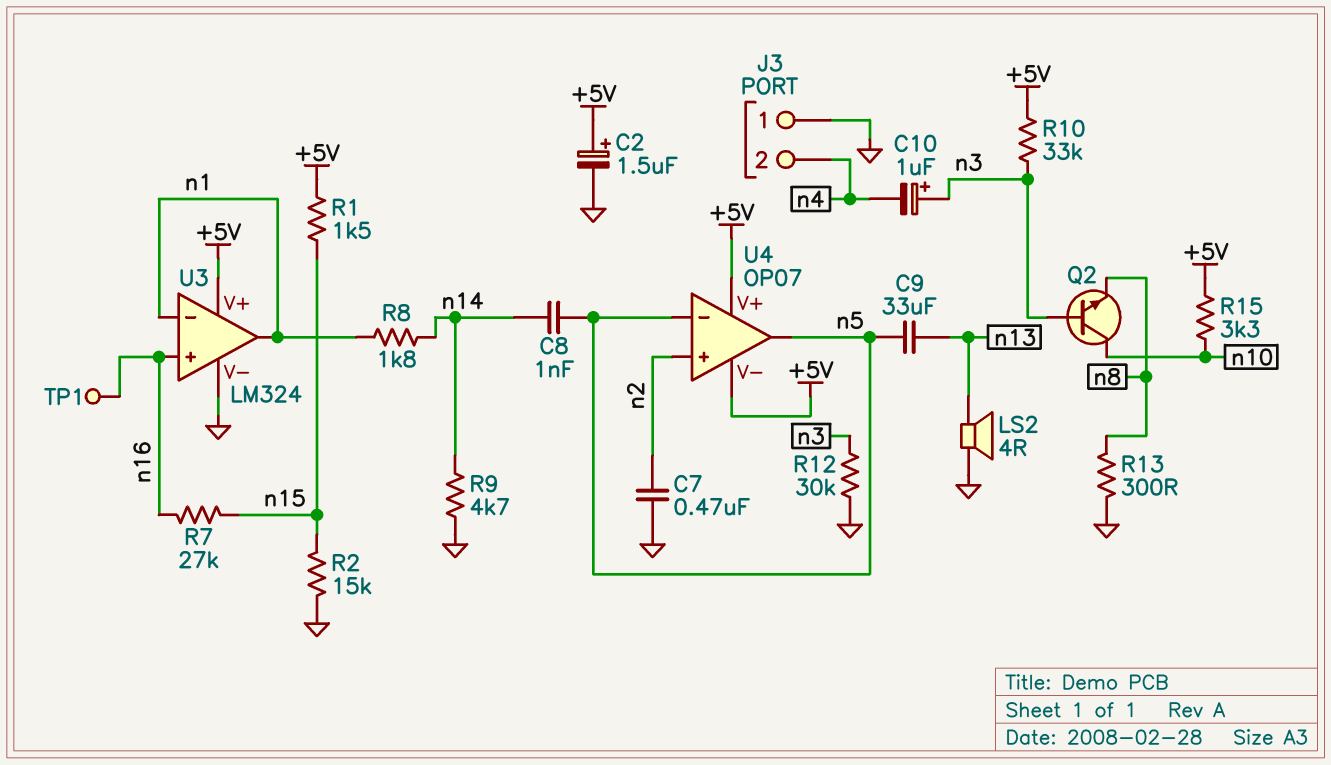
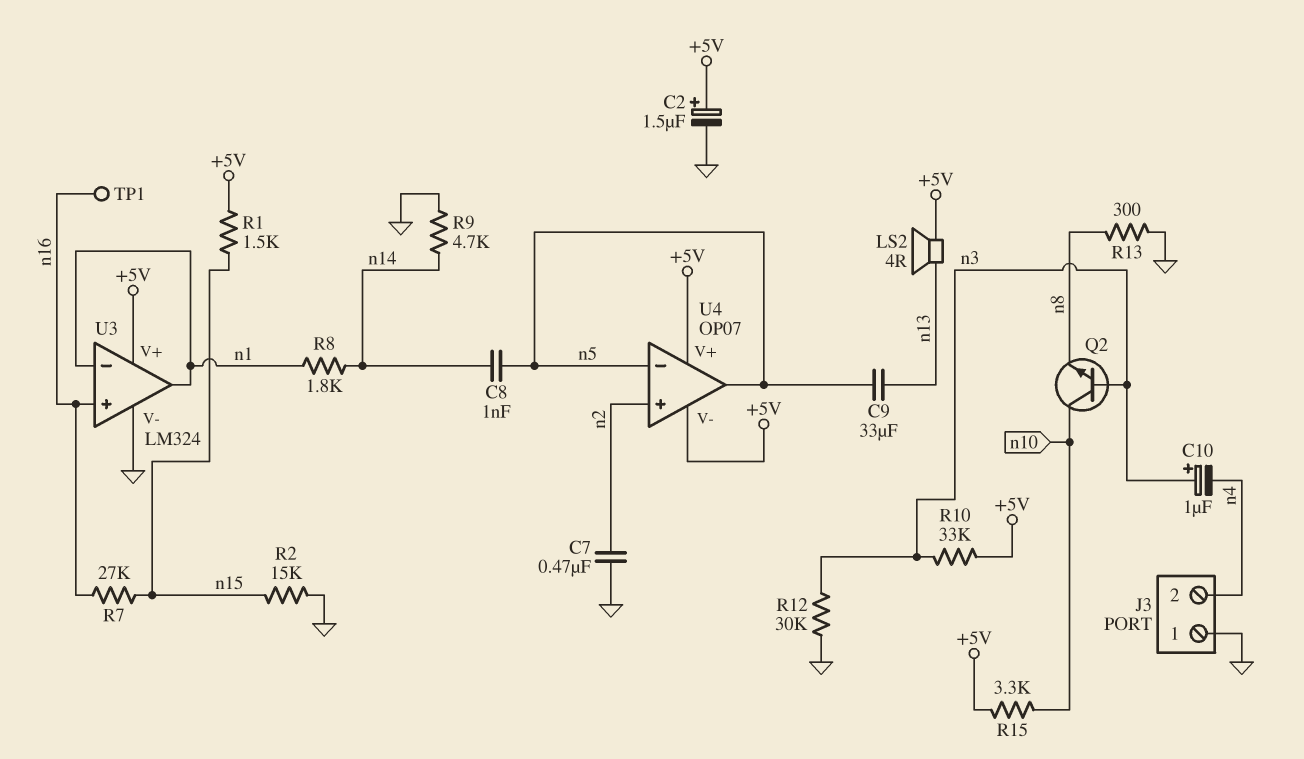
LS2: speaker 4R (GND, n13) -> speaker 4R (+5V, n13)

